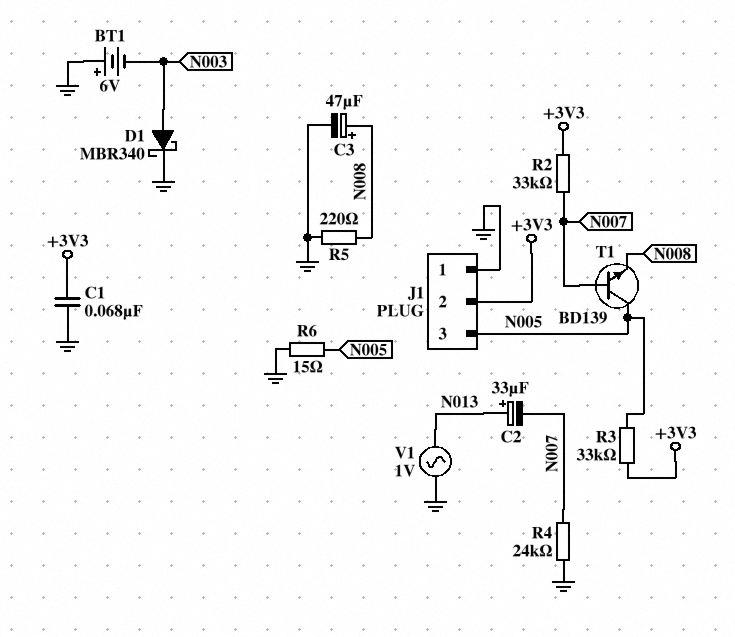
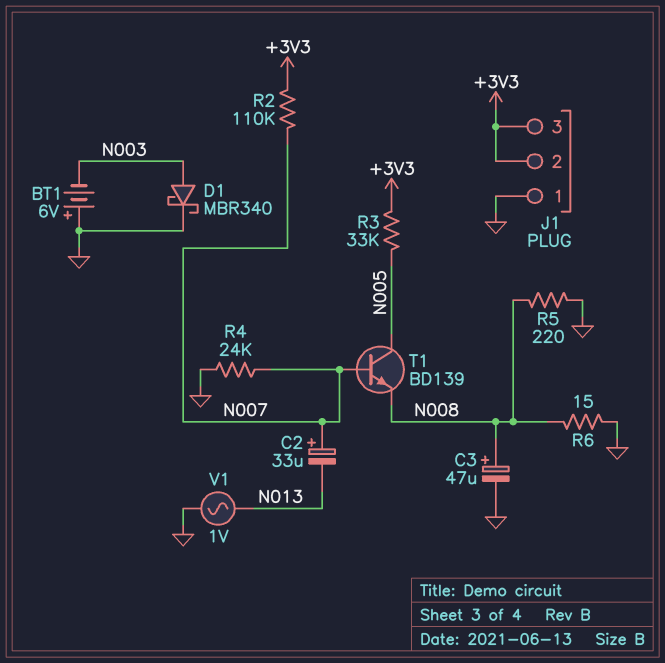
C1: 68nF (+3V3, GND) -> none
C2: 33uF (plus N013, minus N007) -> 33uF (plus N007, minus N013)
J1 pin 3: N005 -> +3V3
R2: 33k (+3V3, N007) -> 110k (+3V3, N007)
R6: 15 (GND, N005) -> 15 (GND, N008)

